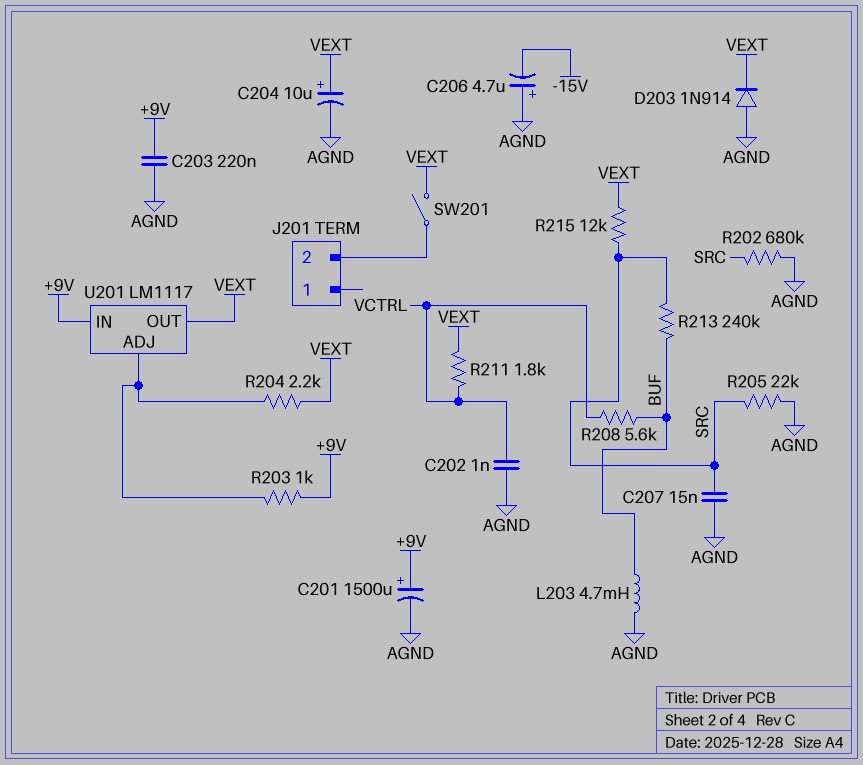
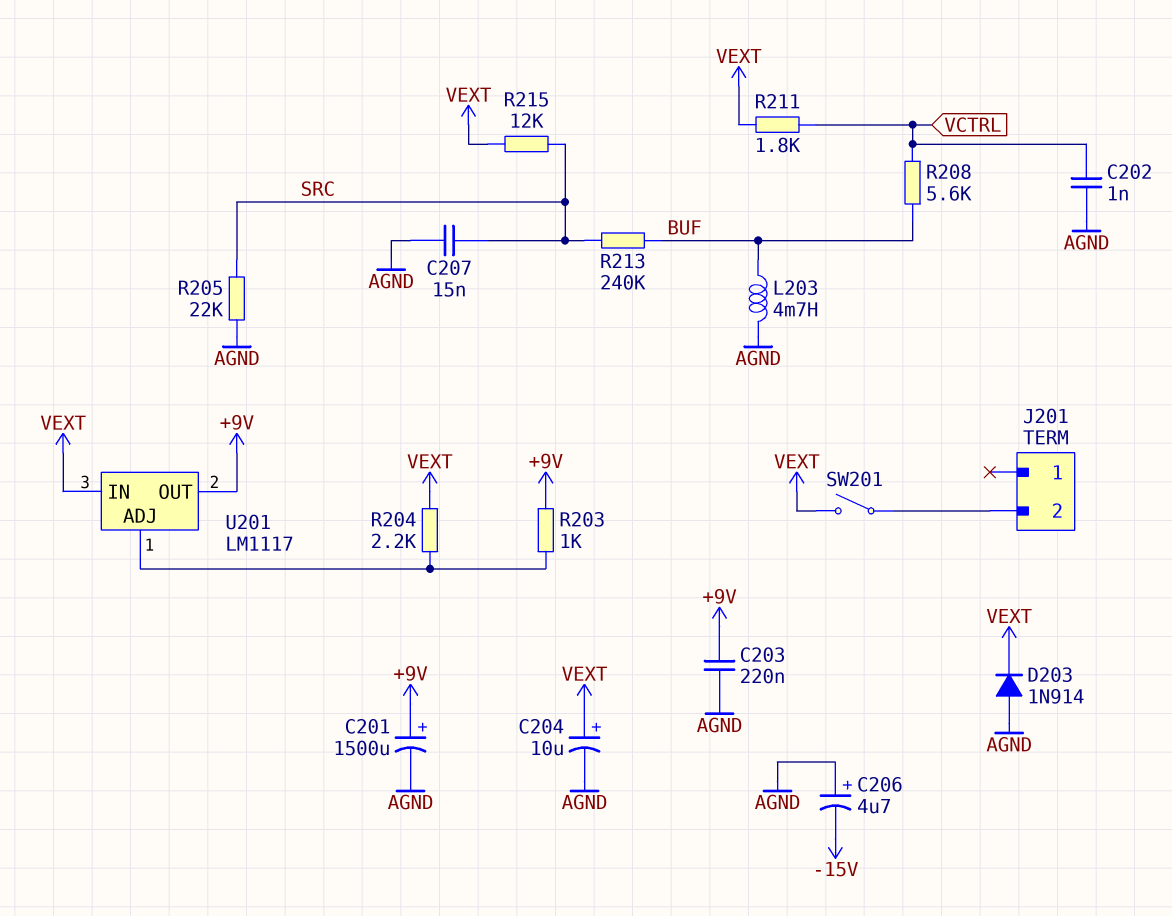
R202: 680k (AGND, SRC) -> none
U201 pin IN: +9V -> VEXT
U201 pin OUT: VEXT -> +9V

